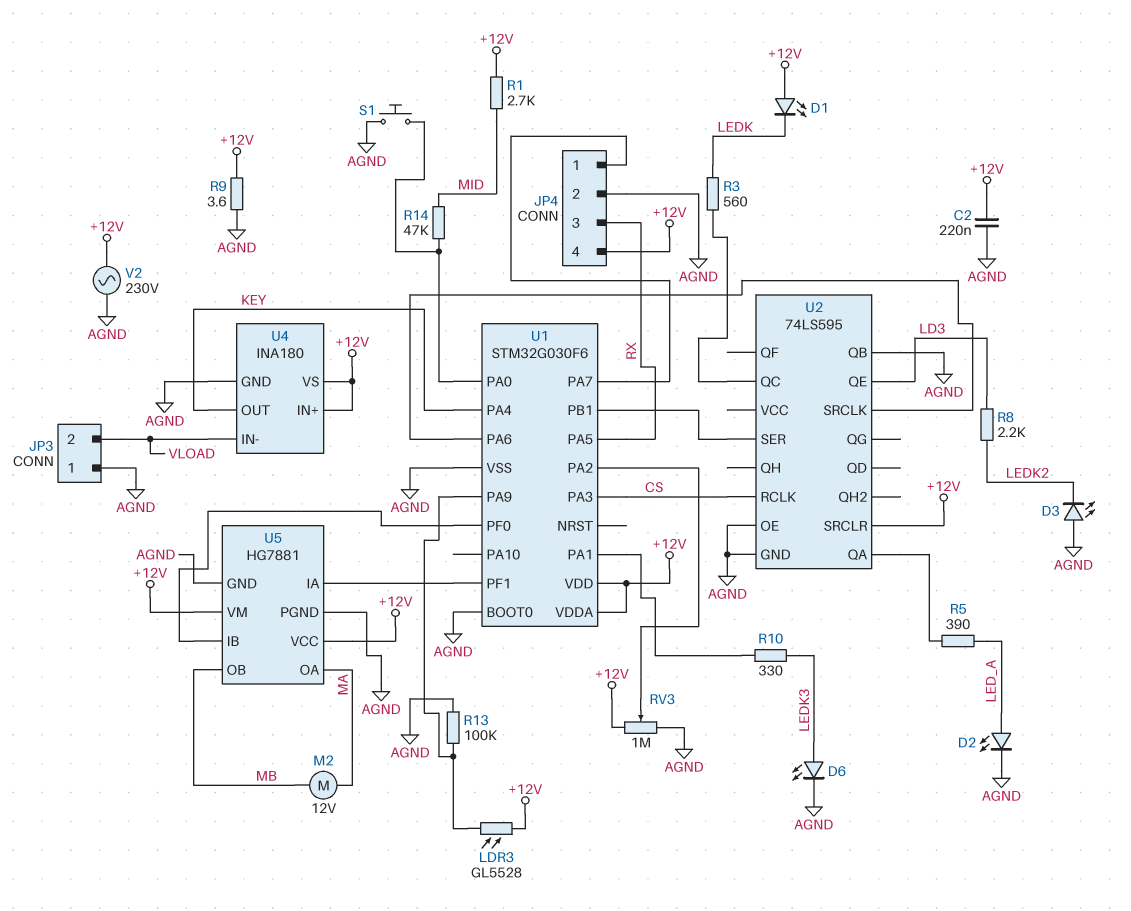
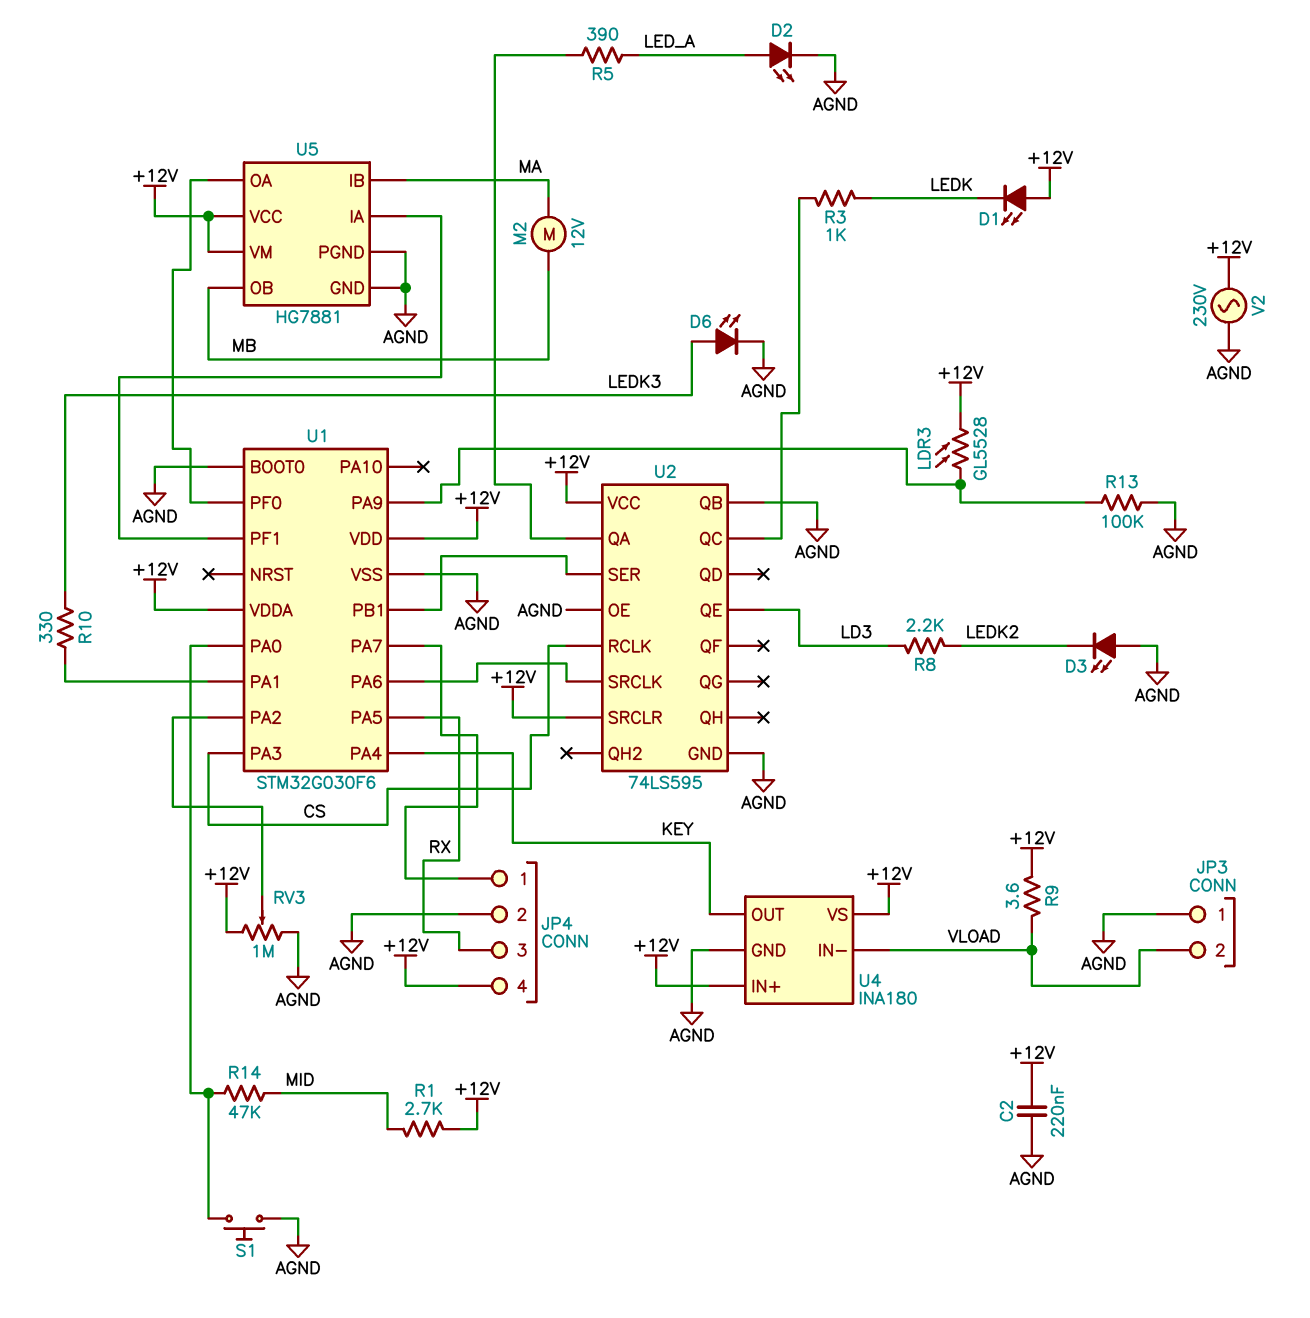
R3: 560 (LEDK, U2/QC) -> 1k (LEDK, U2/QC)
R9: 3.6 (+12V, AGND) -> 3.6 (+12V, VLOAD)
U2 pin VCC: none -> +12V
U5 pin IB: U1/PF0 -> MA
U5 pin OA: MA -> U1/PF0

